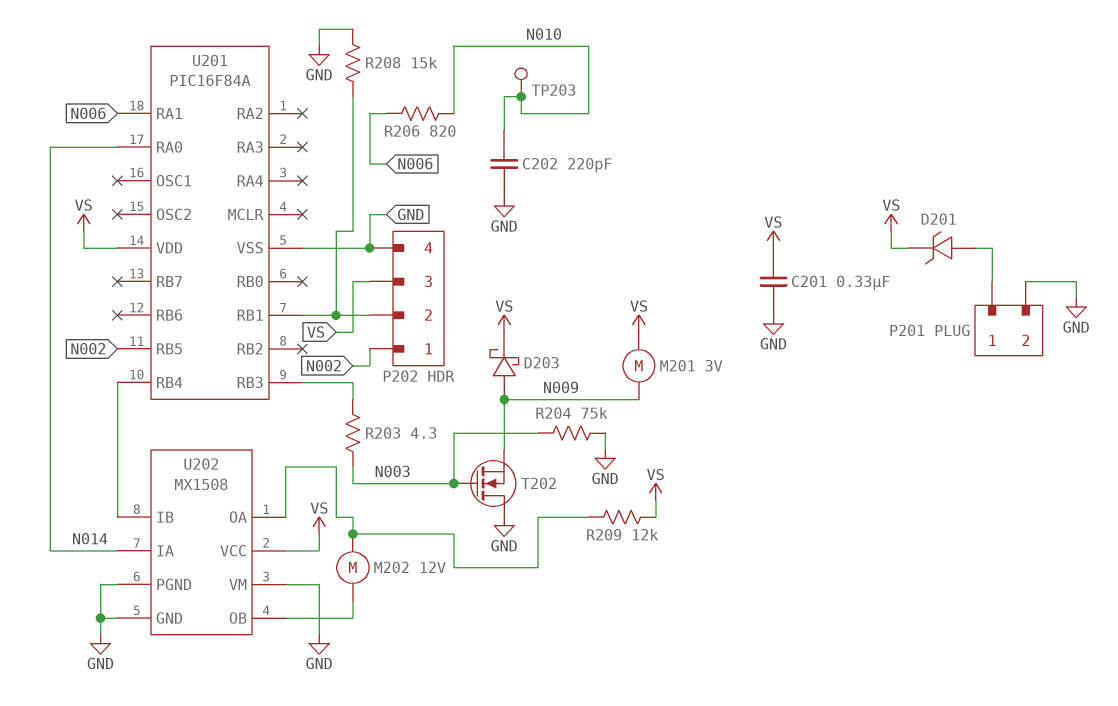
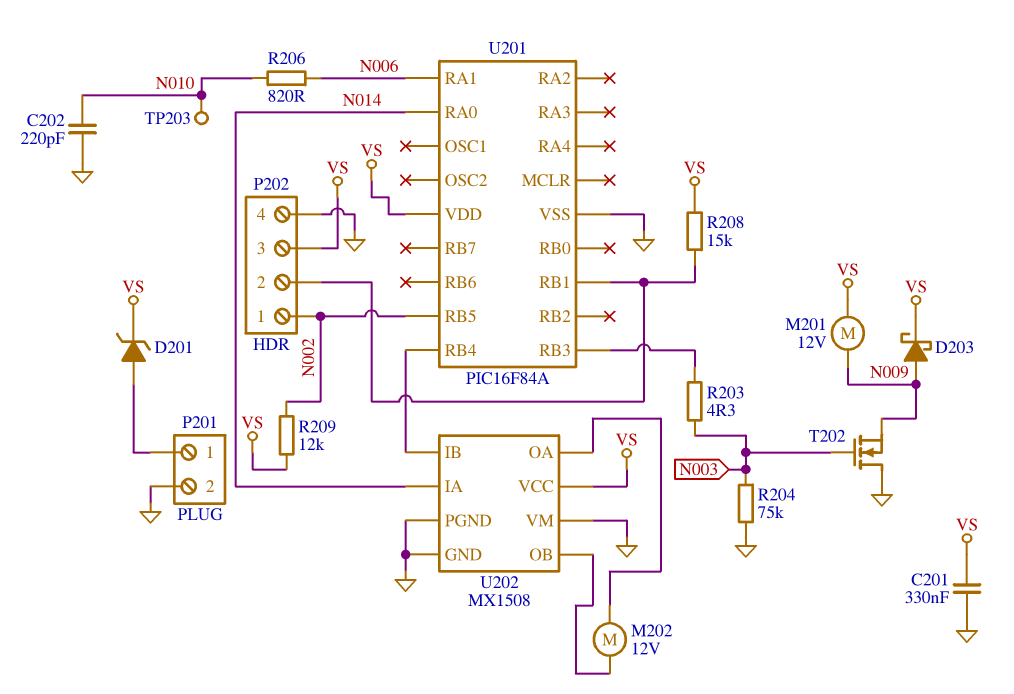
M201: motor 3V (N009, VS) -> motor 12V (N009, VS)
R208: 15k (GND, P202/2) -> 15k (P202/2, VS)
R209: 12k (U202/OA, VS) -> 12k (N002, VS)

